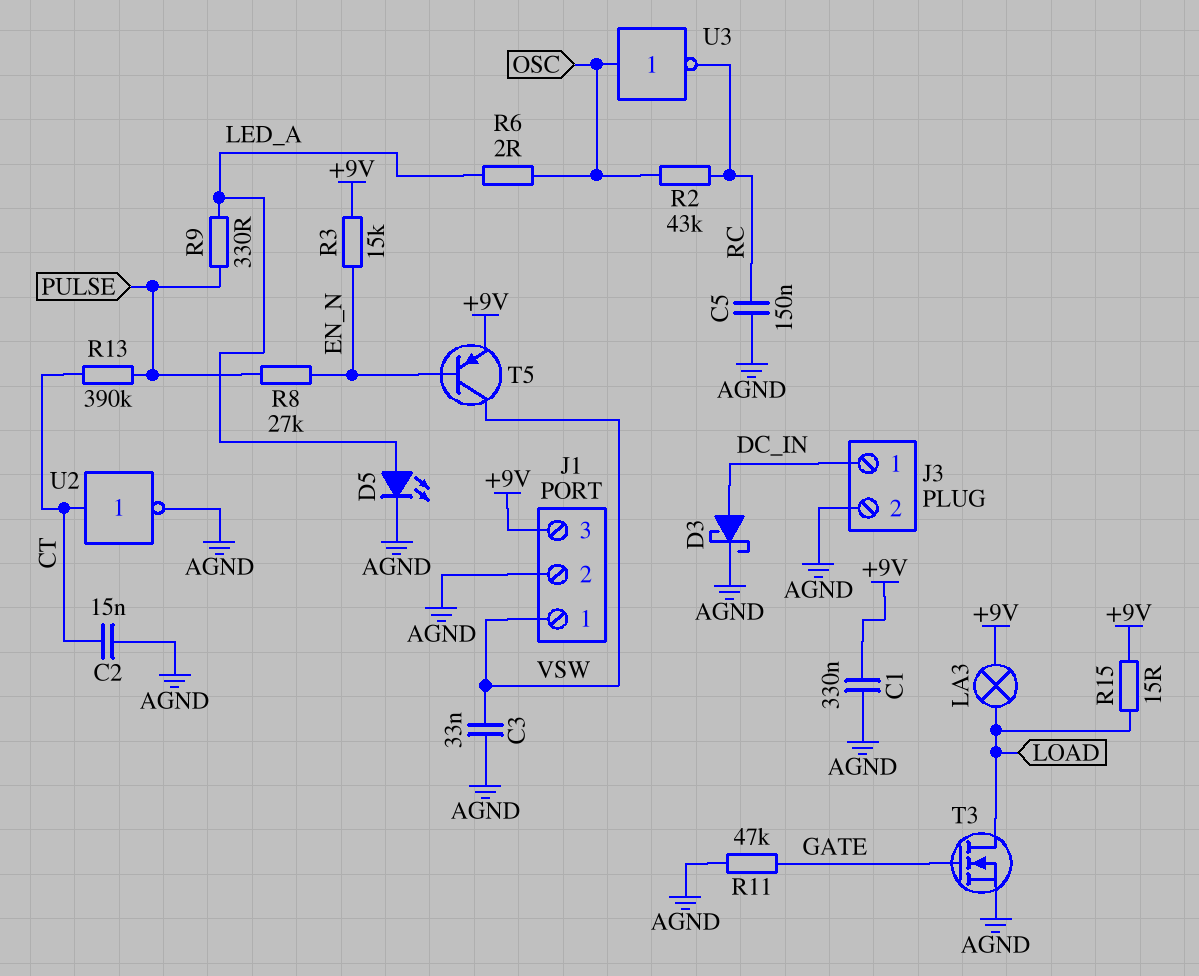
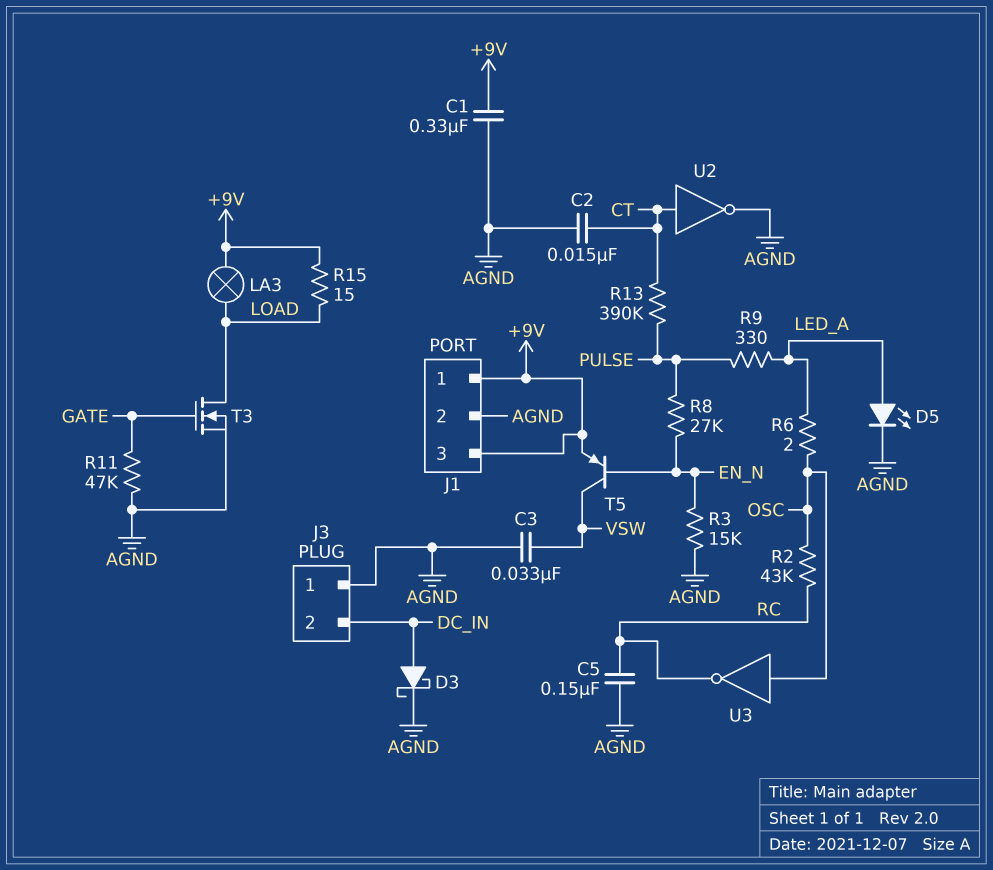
J1 pin 1: VSW -> +9V
J3 pin 1: DC_IN -> AGND
J3 pin 2: AGND -> DC_IN
R3: 15k (+9V, EN_N) -> 15k (AGND, EN_N)

